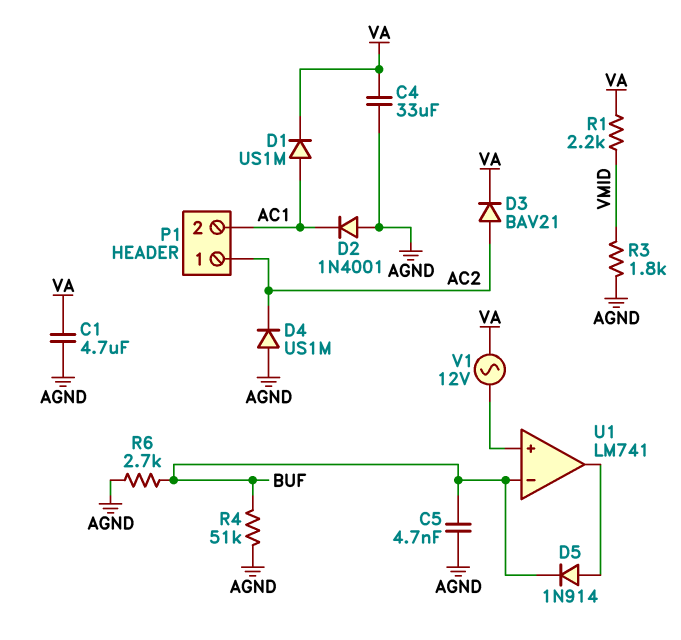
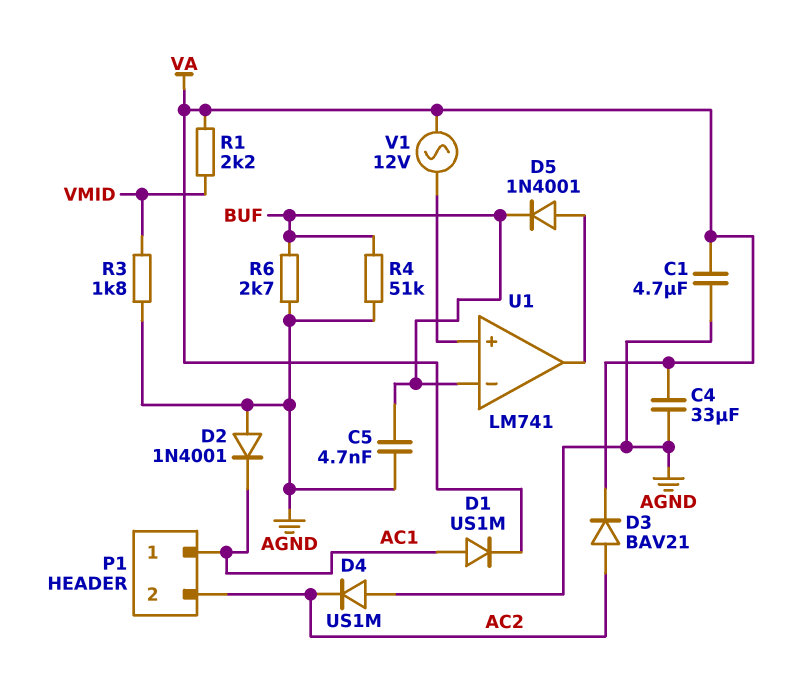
D5: diode 1N914 (A U1/out, K BUF) -> diode 1N4001 (A U1/out, K BUF)
P1 pin 1: AC2 -> AC1
P1 pin 2: AC1 -> AC2

